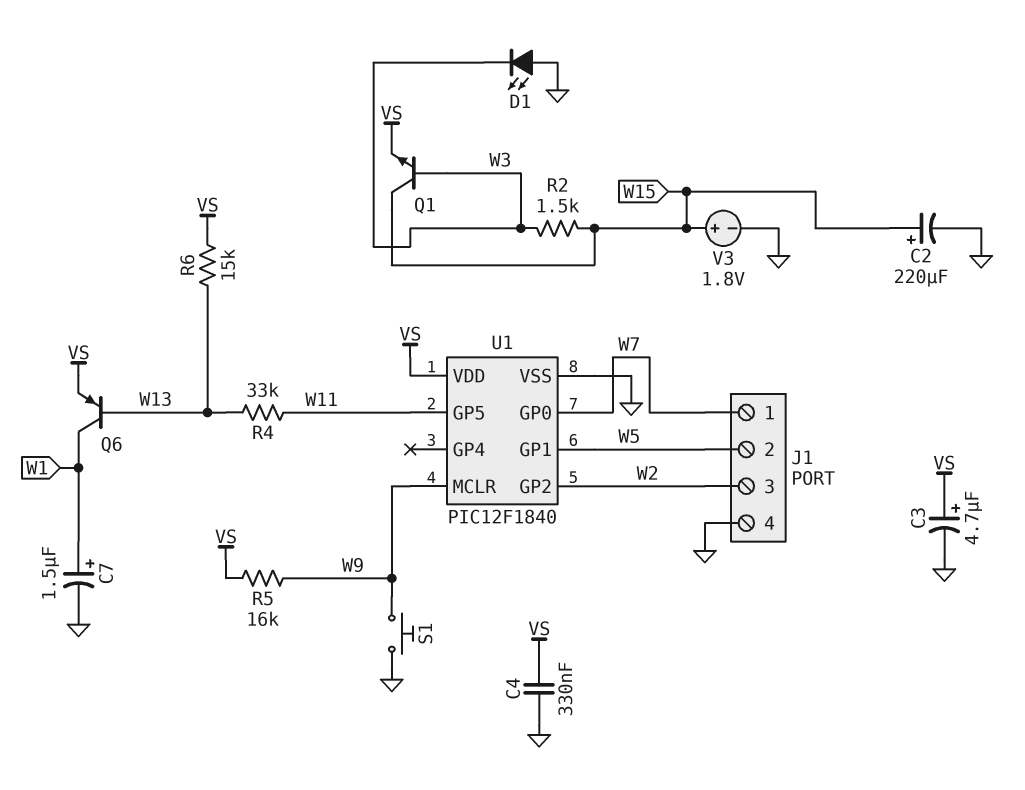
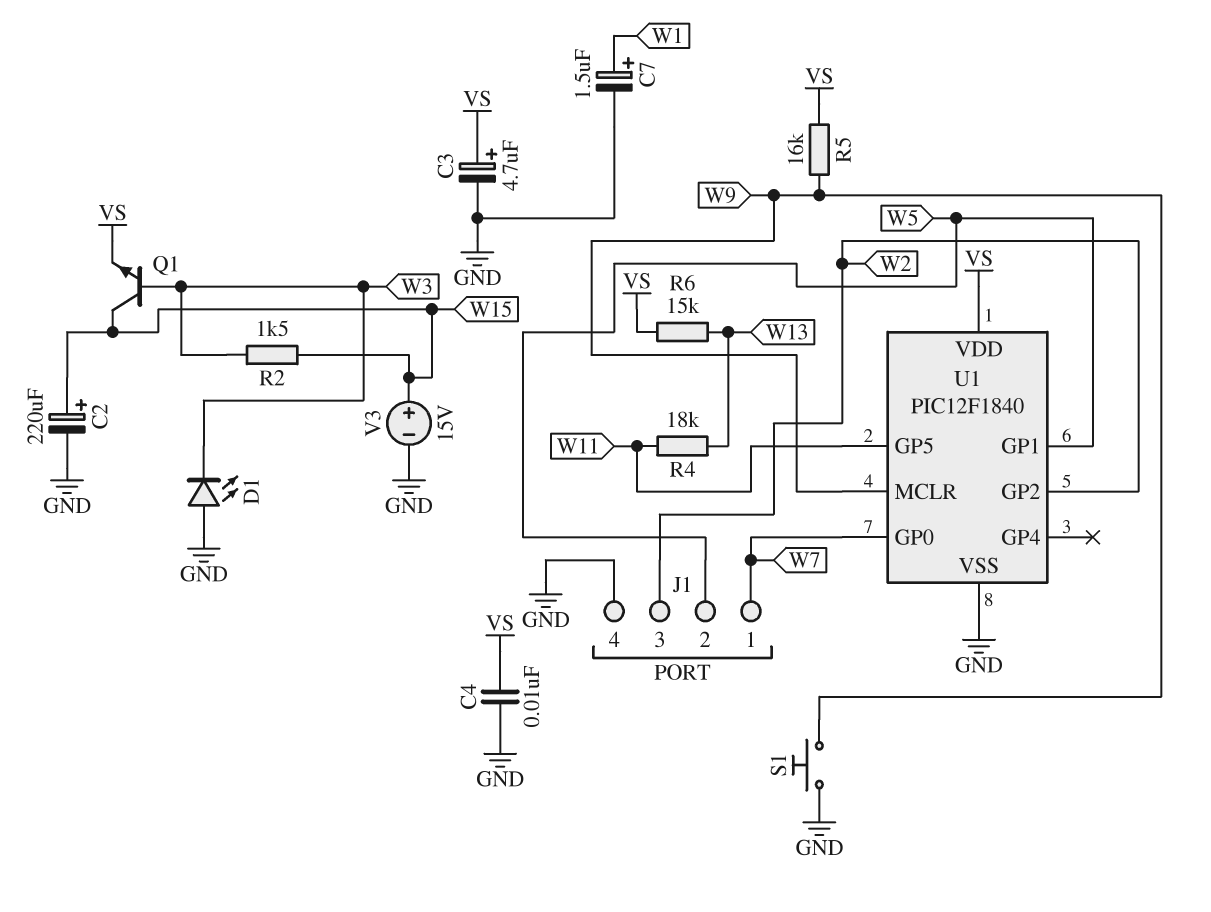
C4: 330nF (GND, VS) -> 10nF (GND, VS)
Q6: PNP (B W13, C W1, E VS) -> none
R4: 33k (W11, W13) -> 18k (W11, W13)
V3: 1.8V (plus W15, minus GND) -> 15V (plus W15, minus GND)

